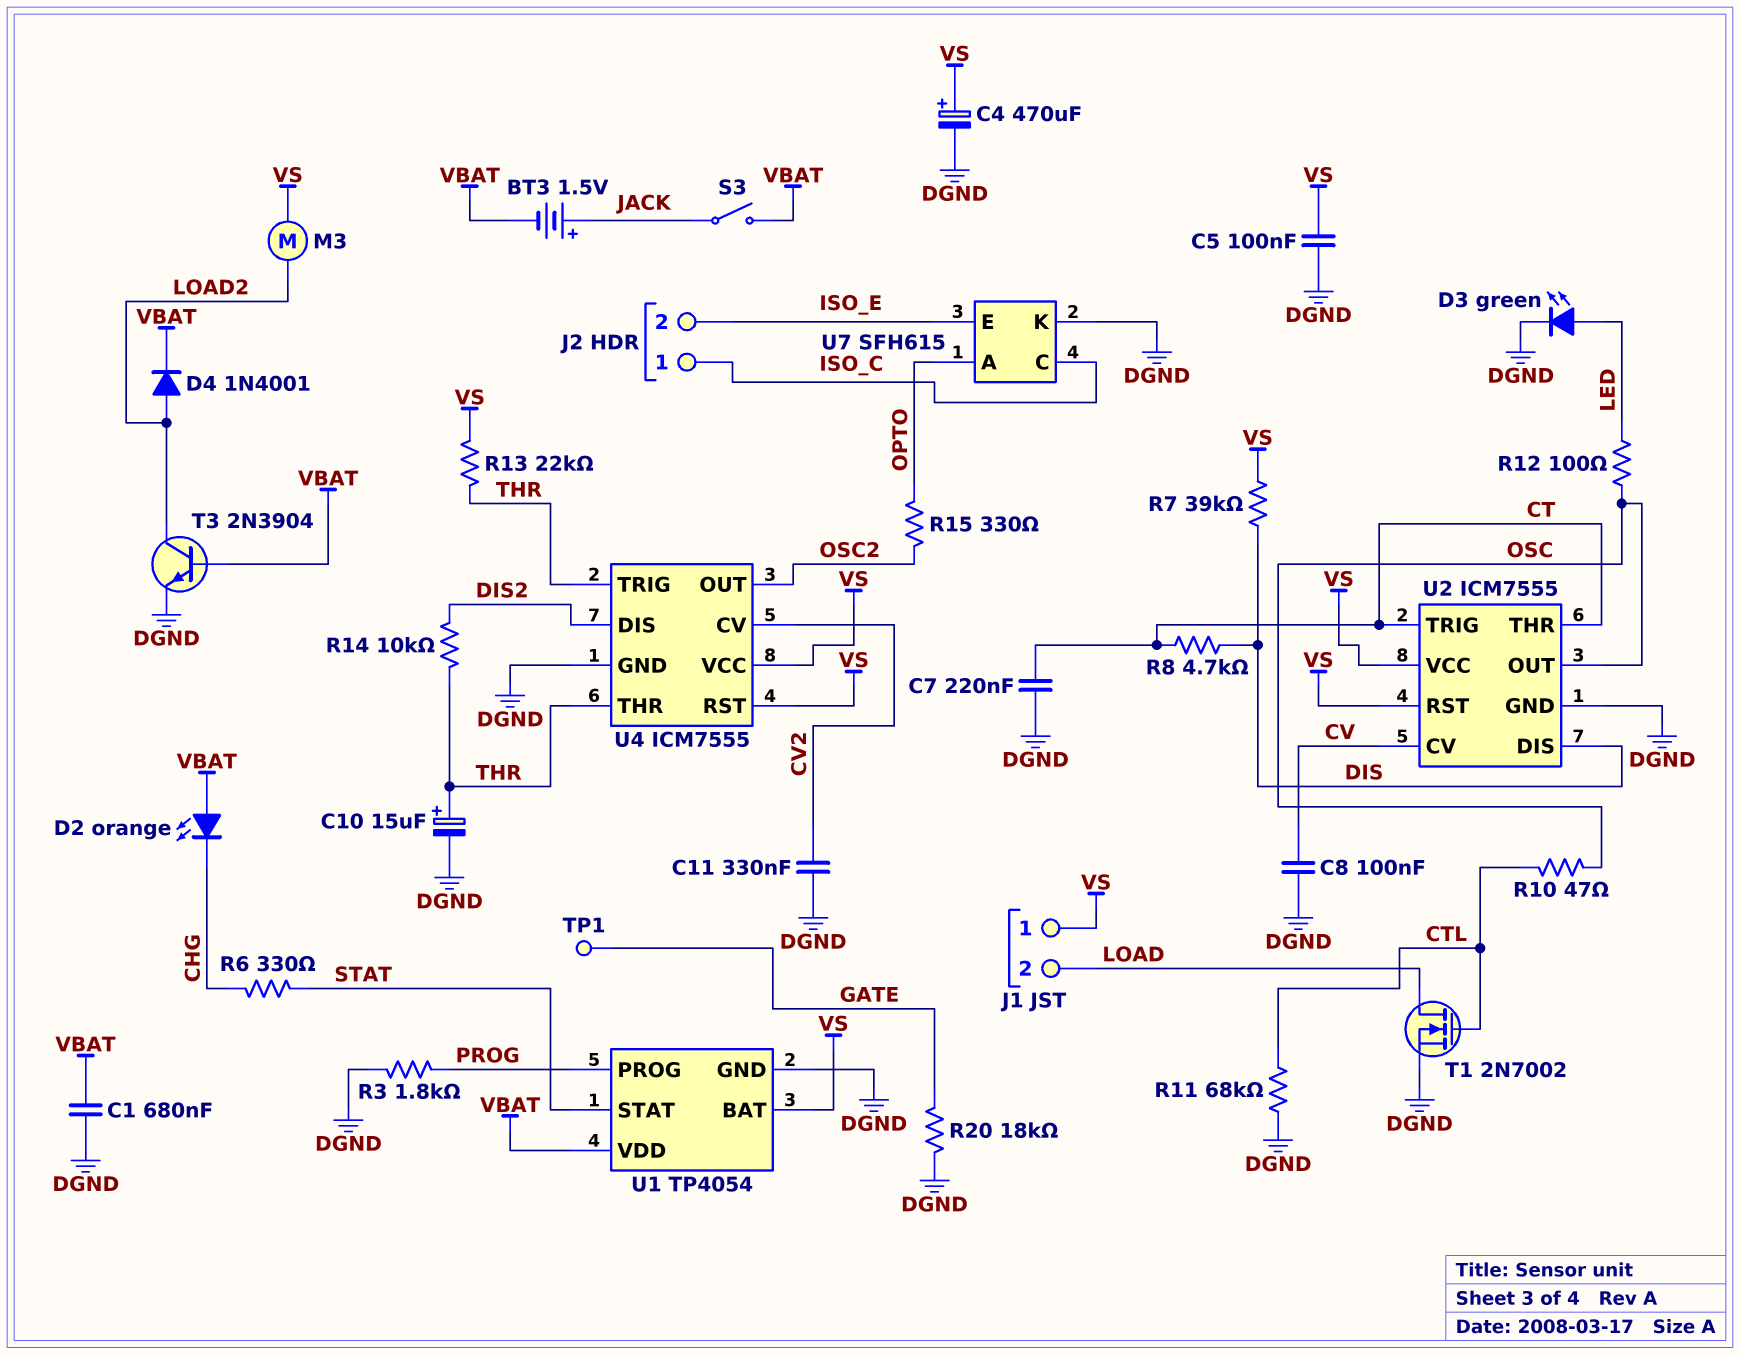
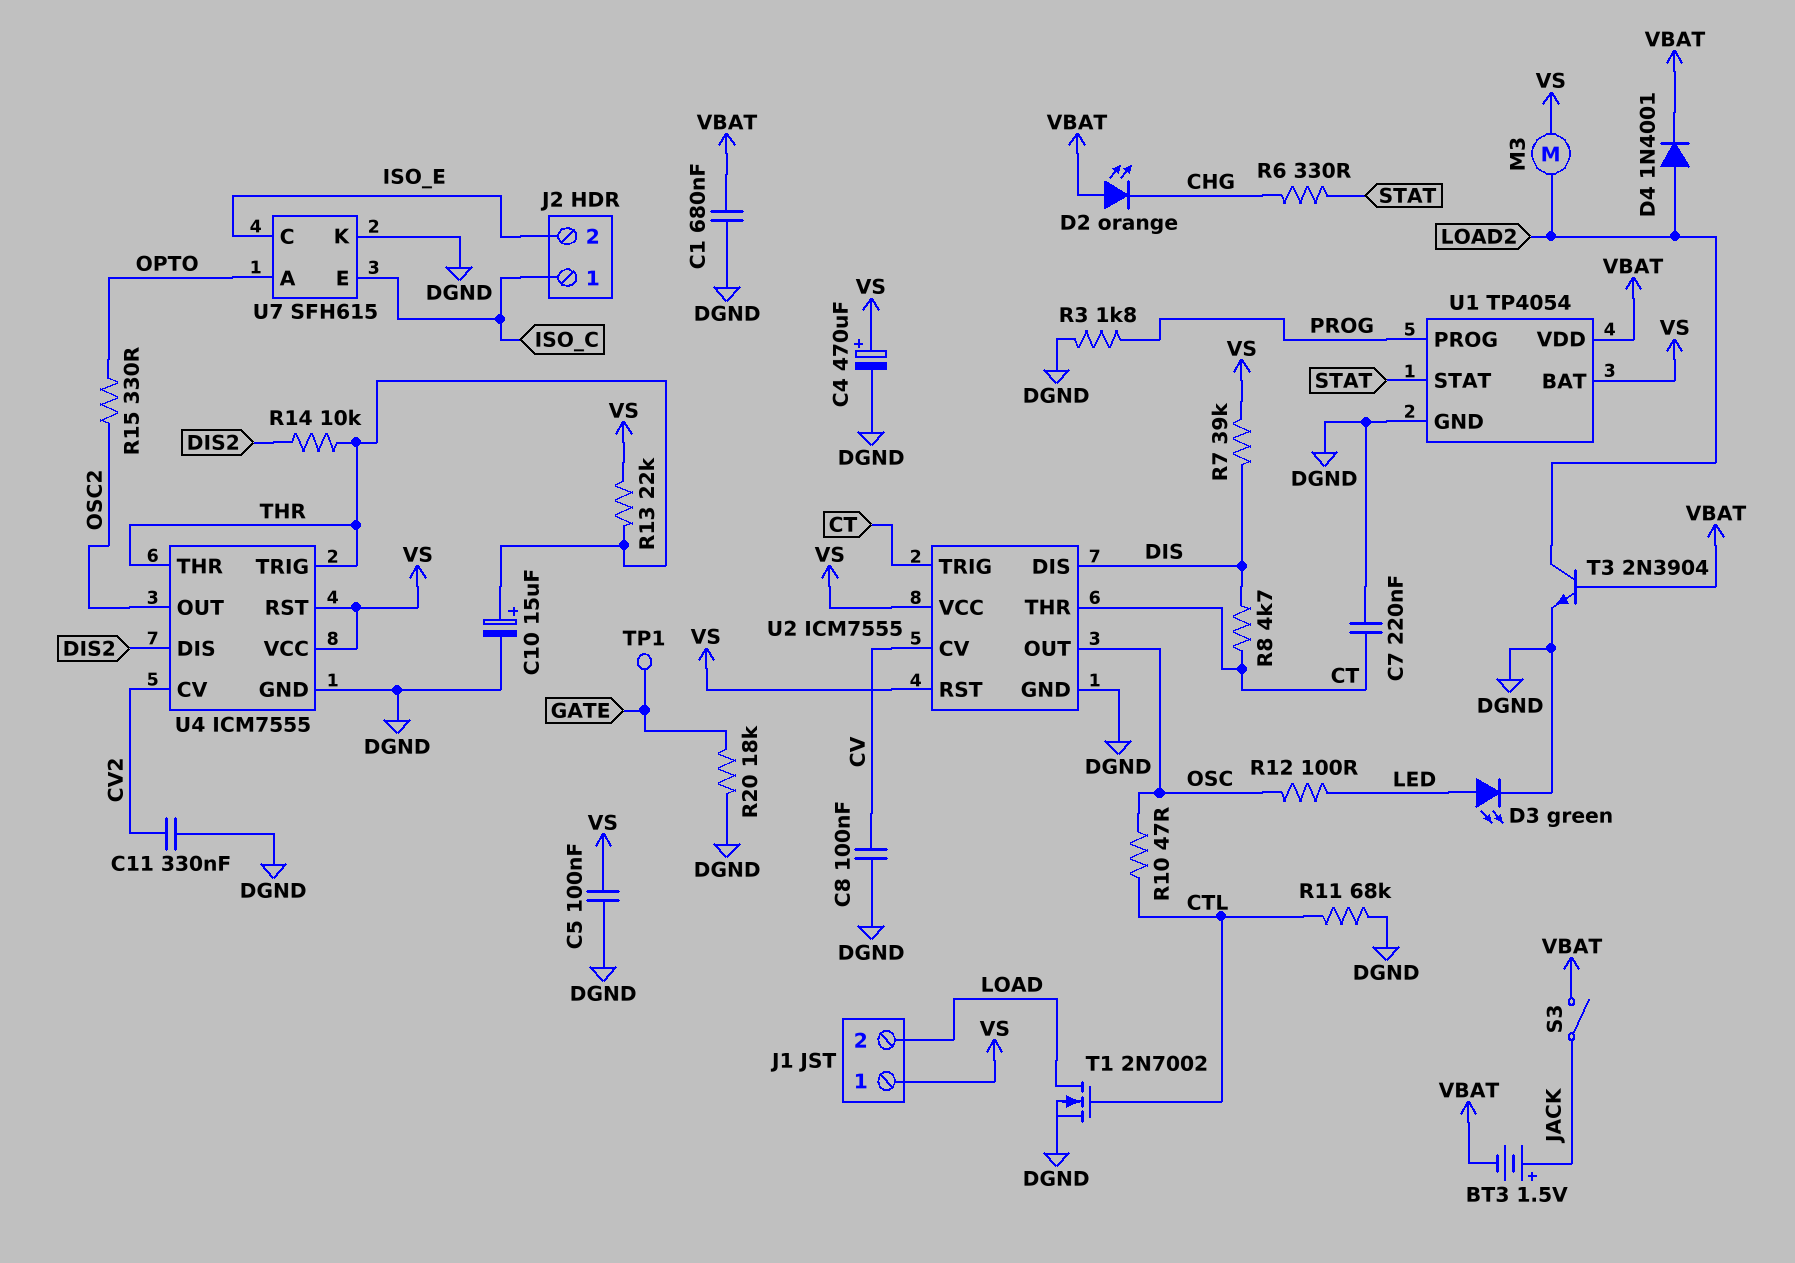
U7 pin C: ISO_C -> ISO_E
U7 pin E: ISO_E -> ISO_C

